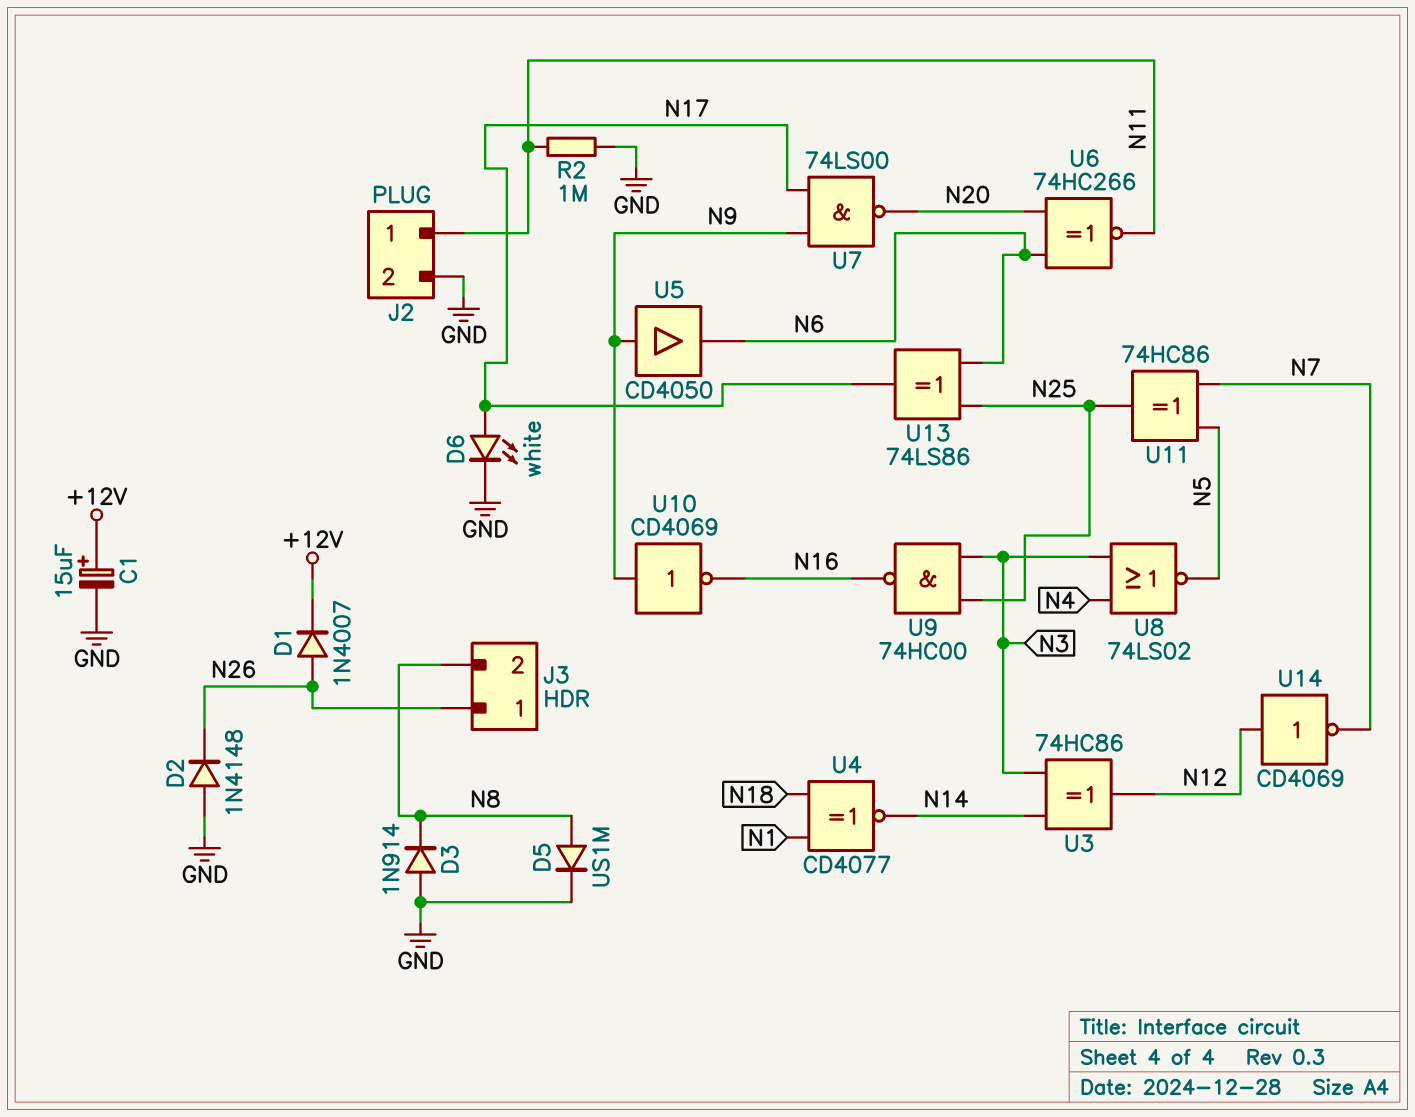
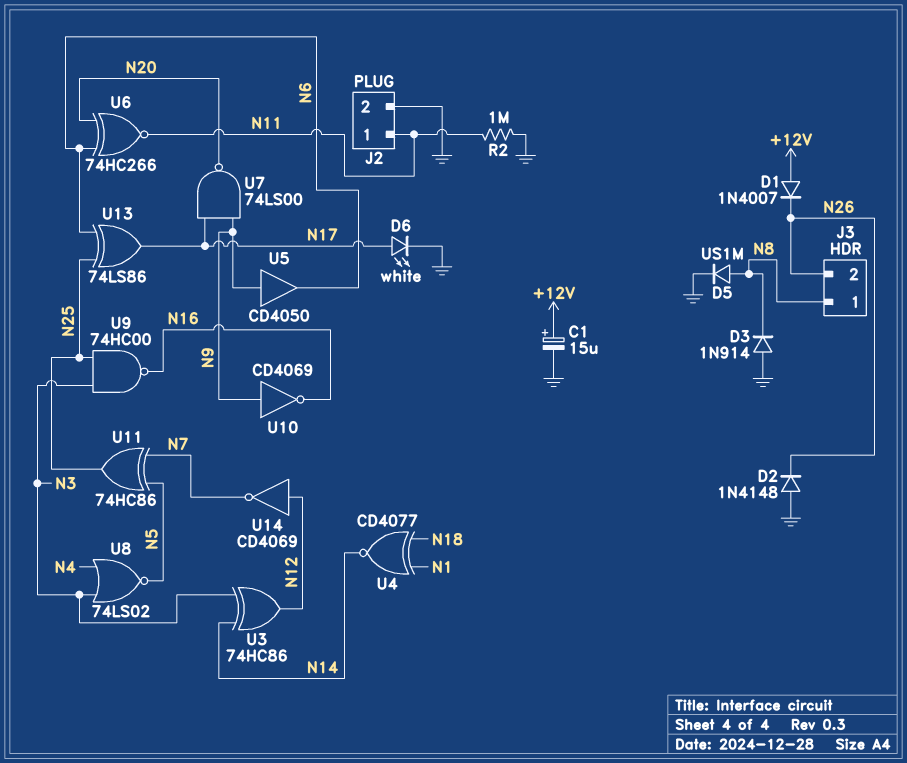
D1: diode 1N4007 (A N26, K +12V) -> diode 1N4007 (A +12V, K N26)
J3 pin 1: N26 -> N8
J3 pin 2: N8 -> N26

